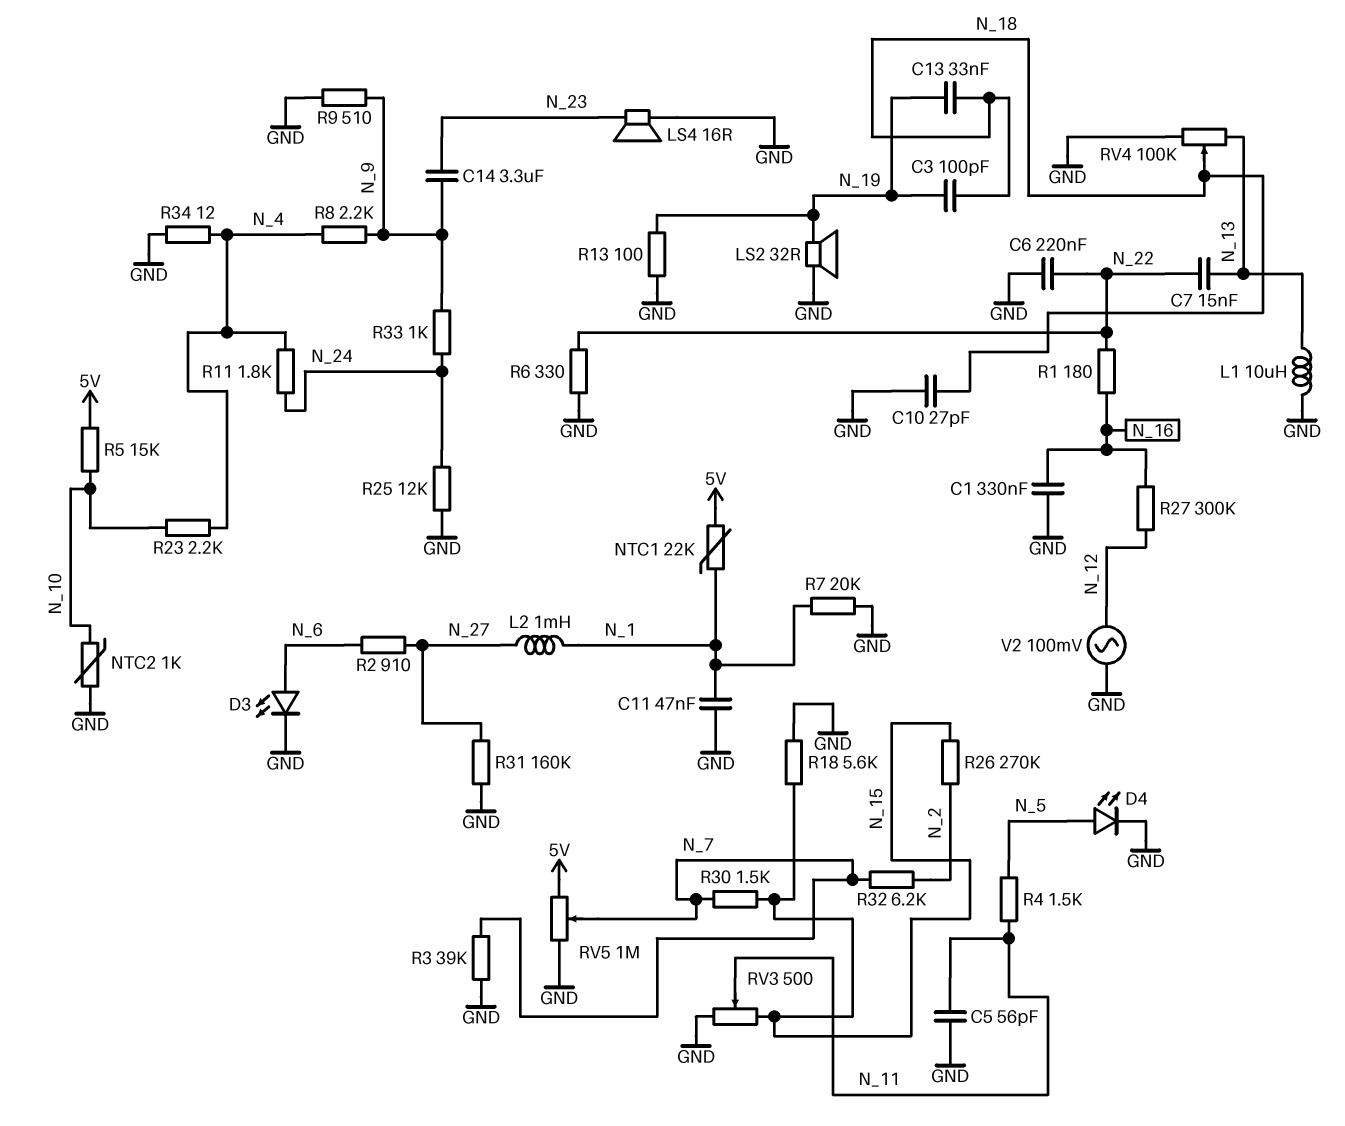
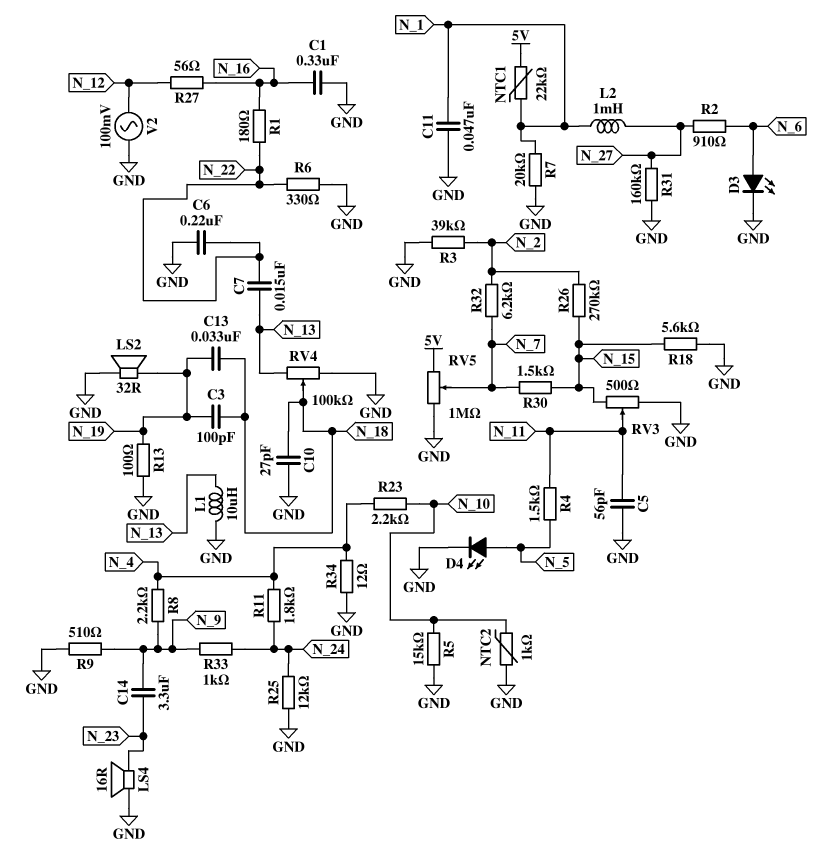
R3: 39k (GND, N_7) -> 39k (GND, N_2)
R5: 15k (5V, N_10) -> 15k (GND, N_10)
R27: 300k (N_12, N_16) -> 56 (N_12, N_16)

